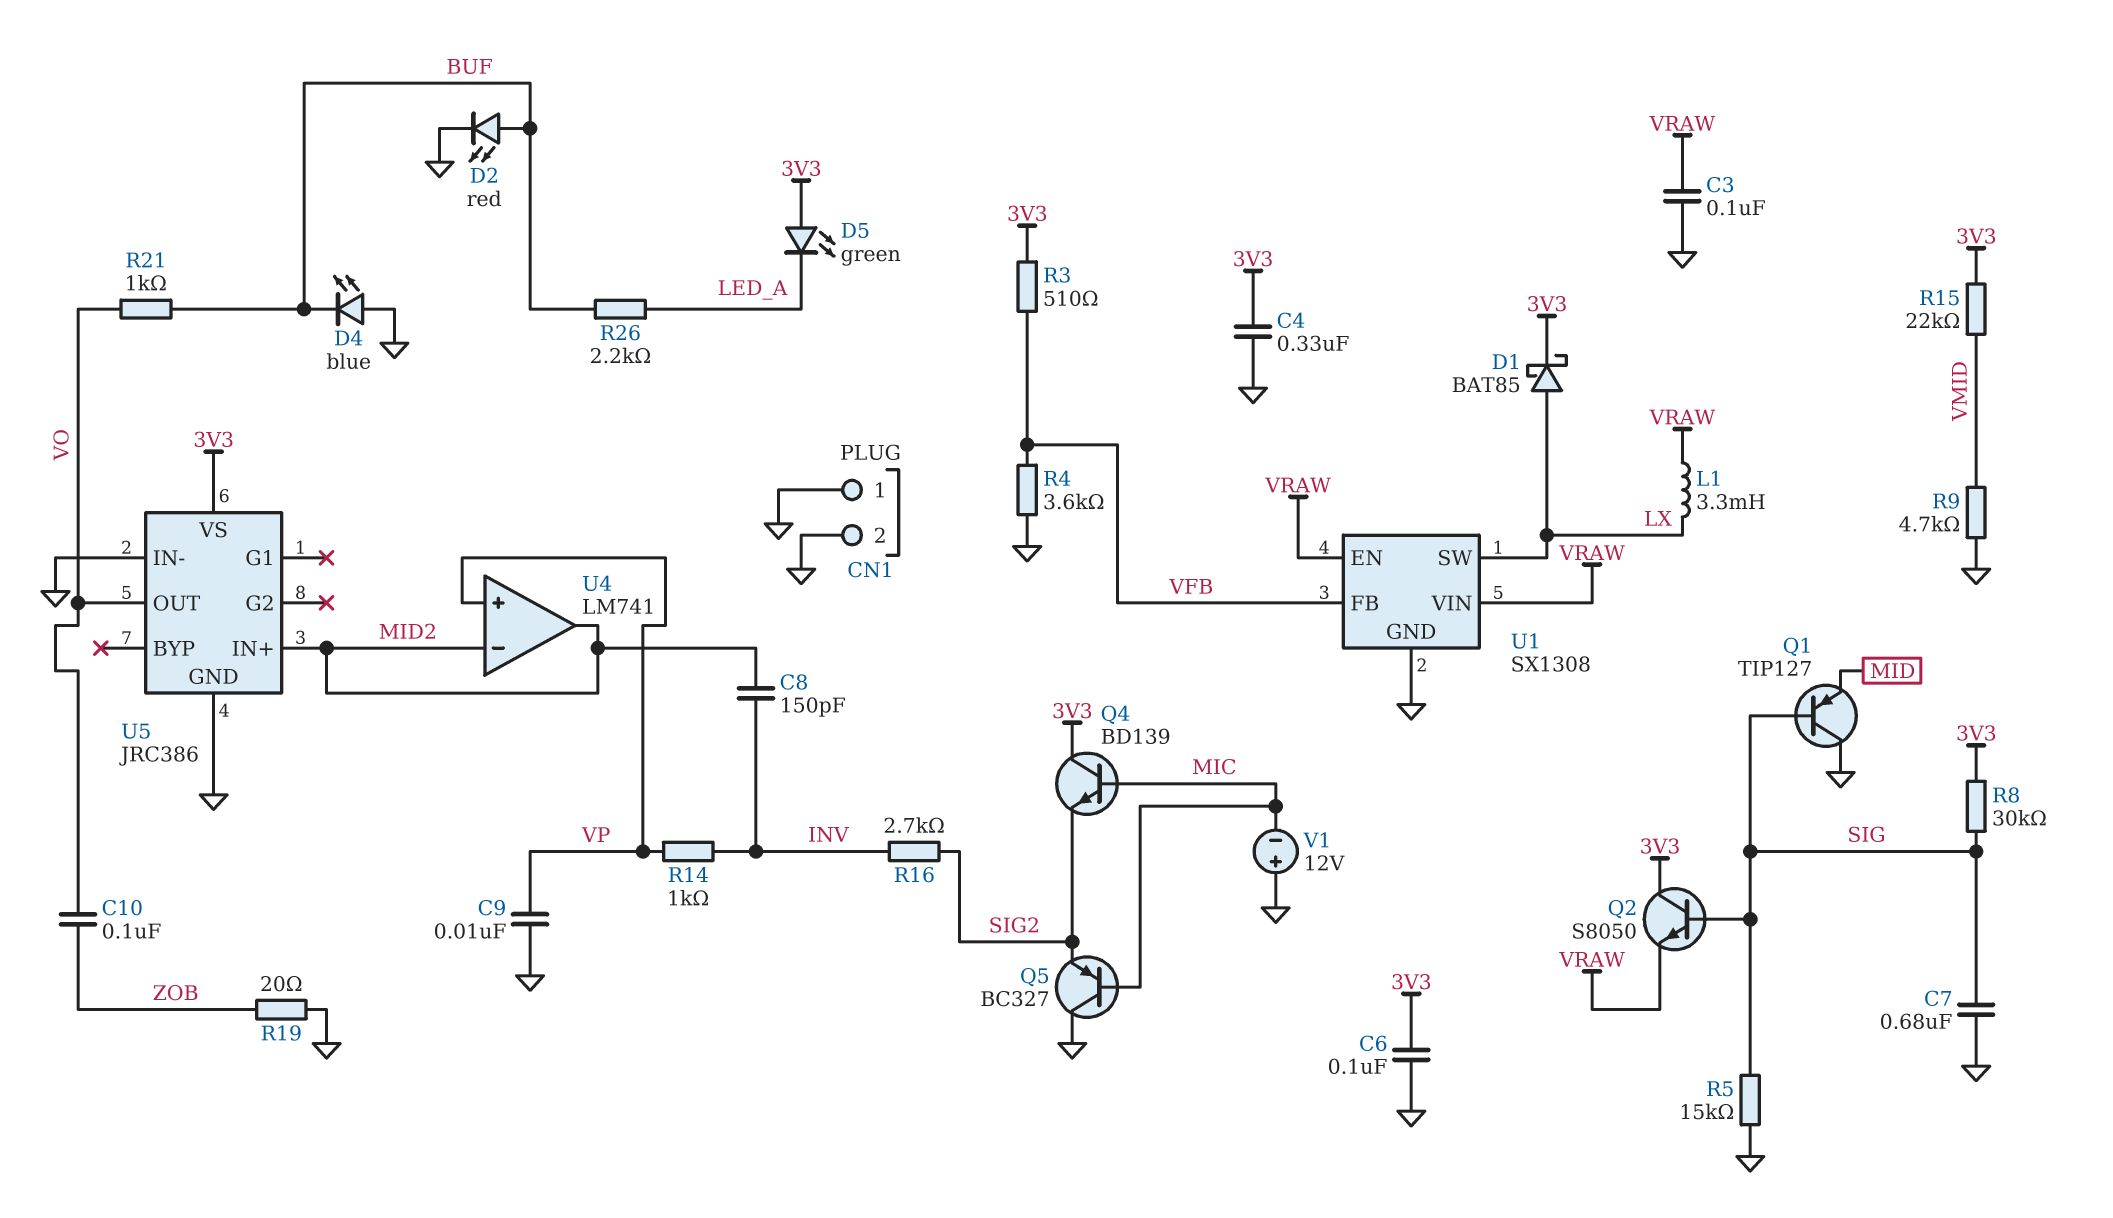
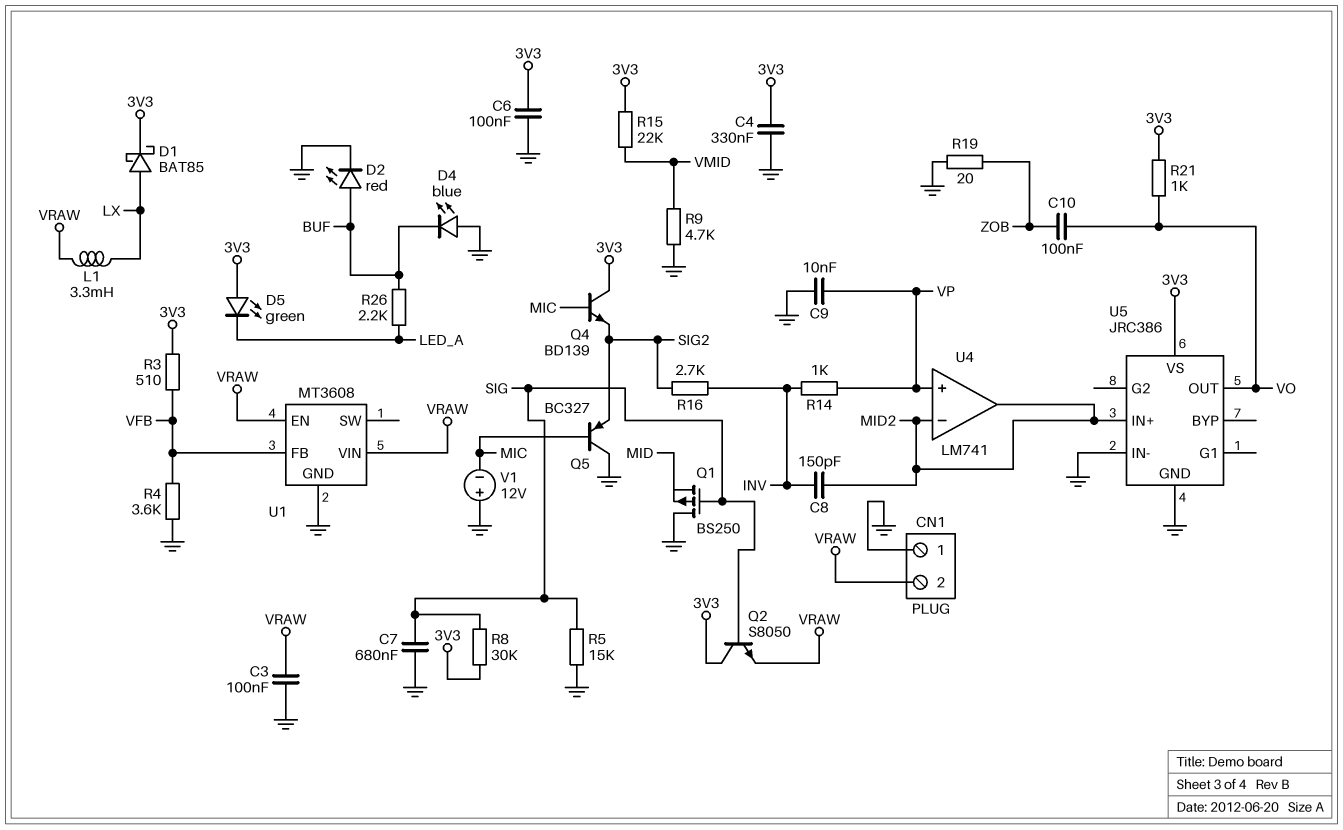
CN1 pin 2: GND -> VRAW
Q1: PNP TIP127 (B SIG, C GND, E MID) -> PMOS BS250 (G SIG, D GND, S MID)
R21: 1k (BUF, VO) -> 1k (3V3, VO)
U1: SX1308 -> MT3608
U1 pin SW: LX -> none

